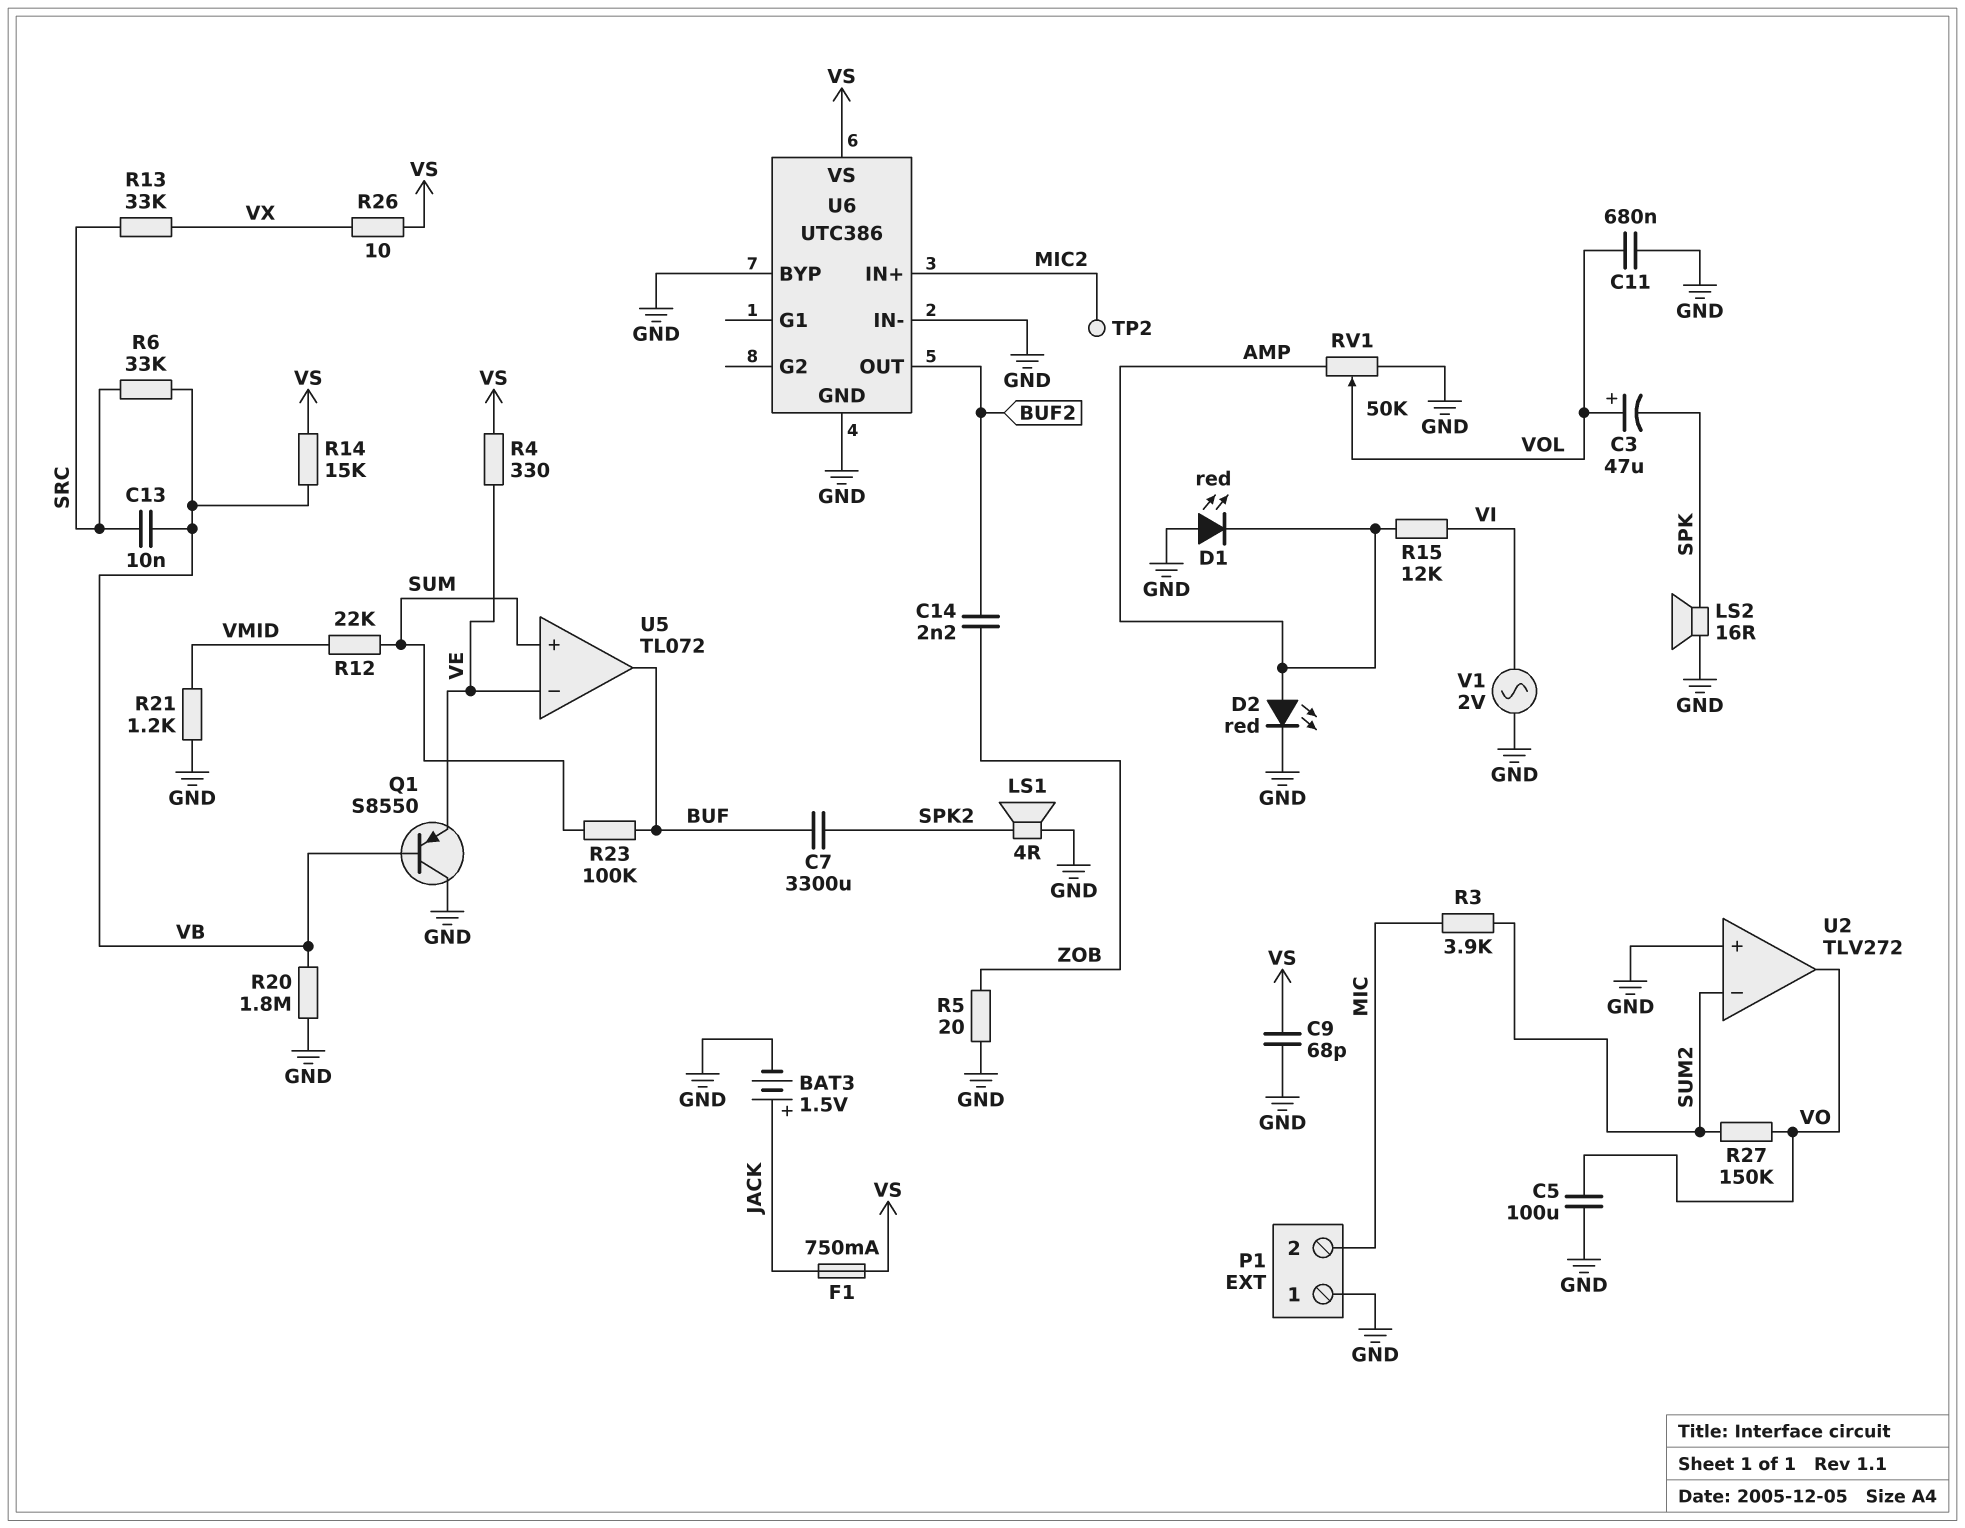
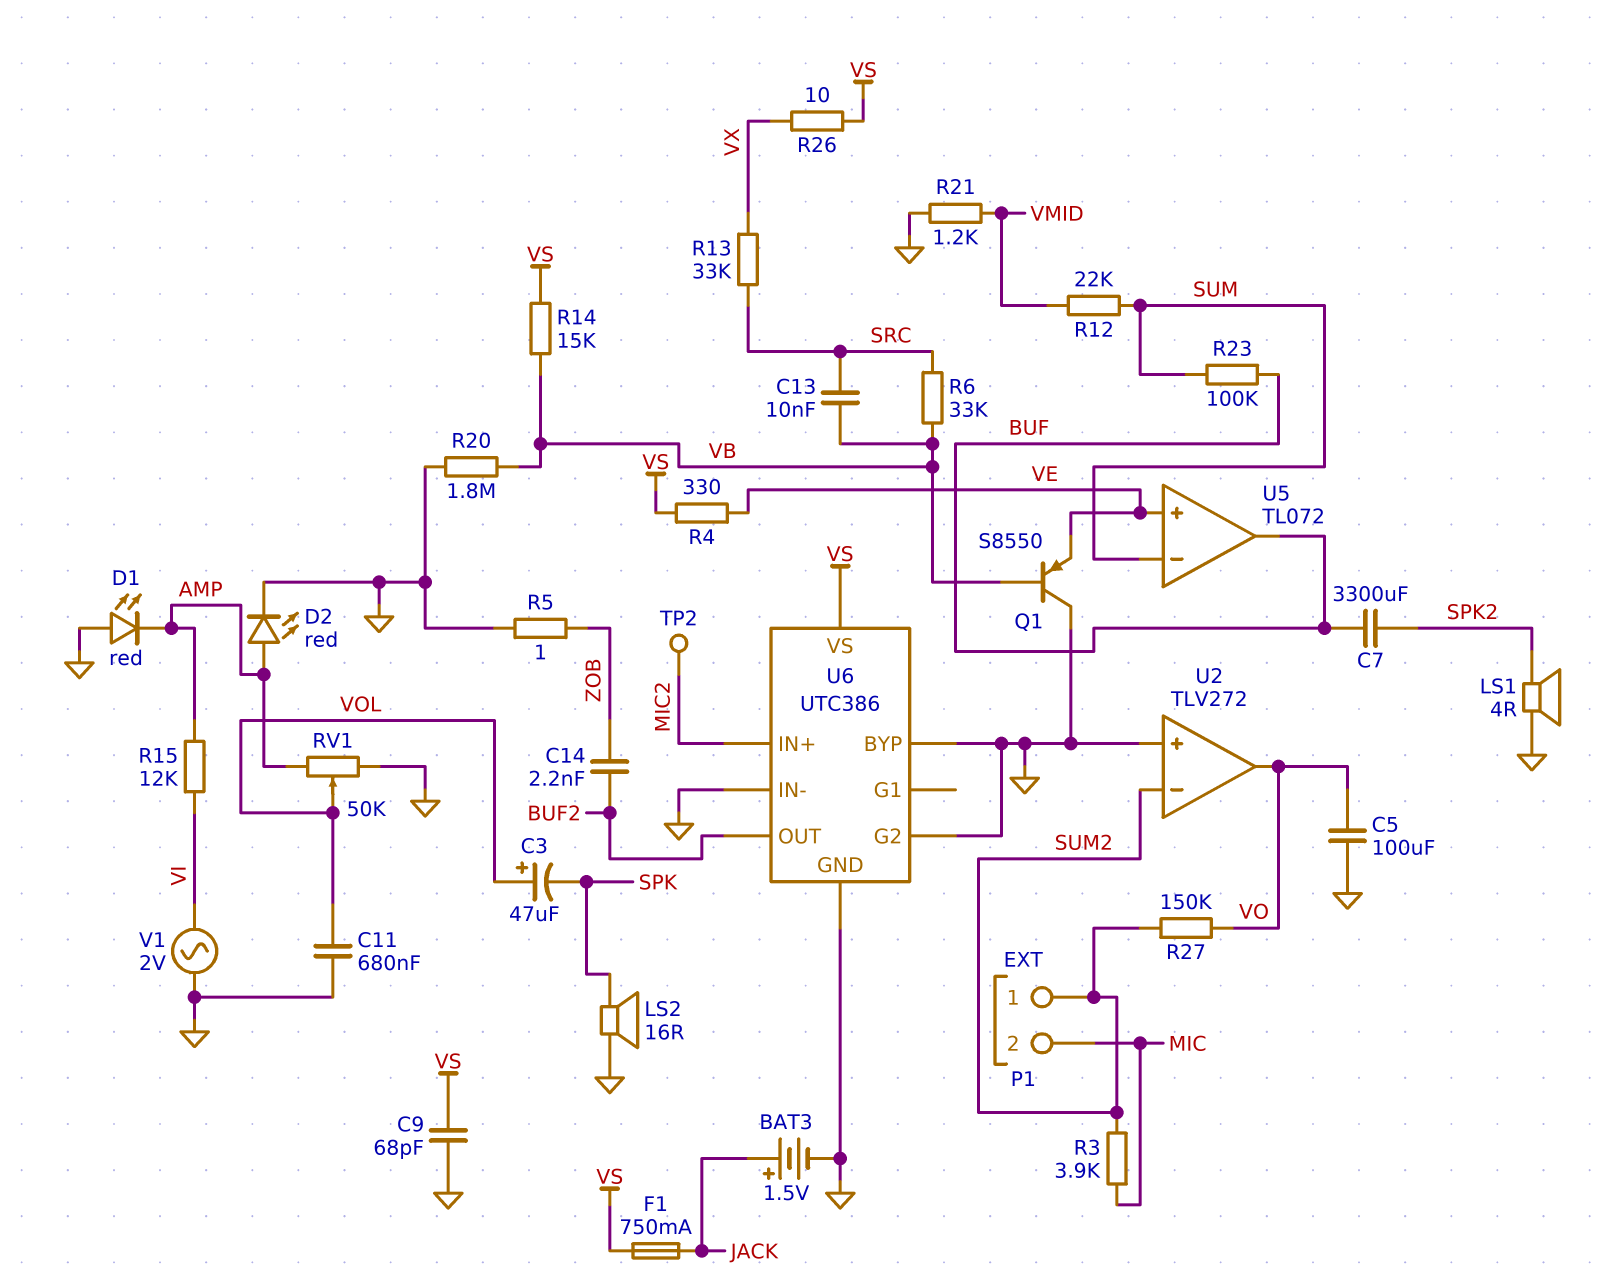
P1 pin 1: GND -> SUM2
R5: 20 (GND, ZOB) -> 1 (GND, ZOB)
U5 pin in+: SUM -> VE
U5 pin in-: VE -> SUM
U6 pin G2: none -> GND

